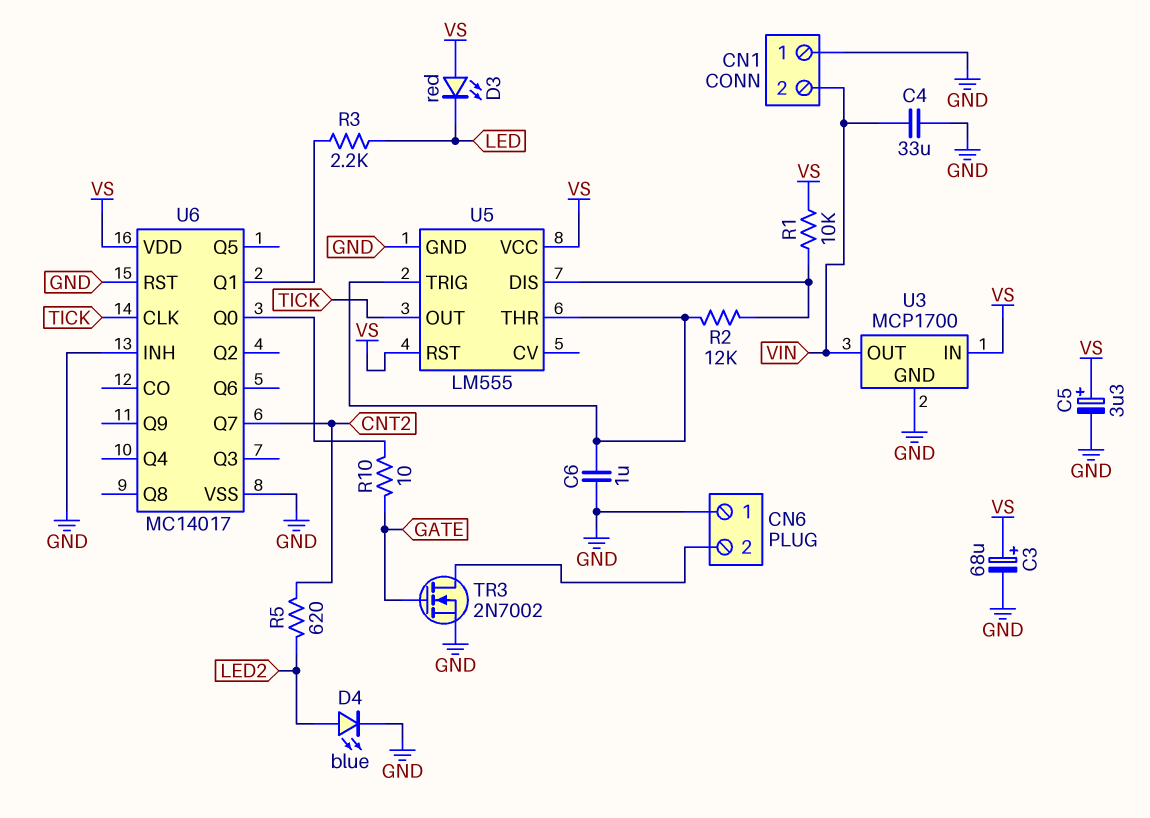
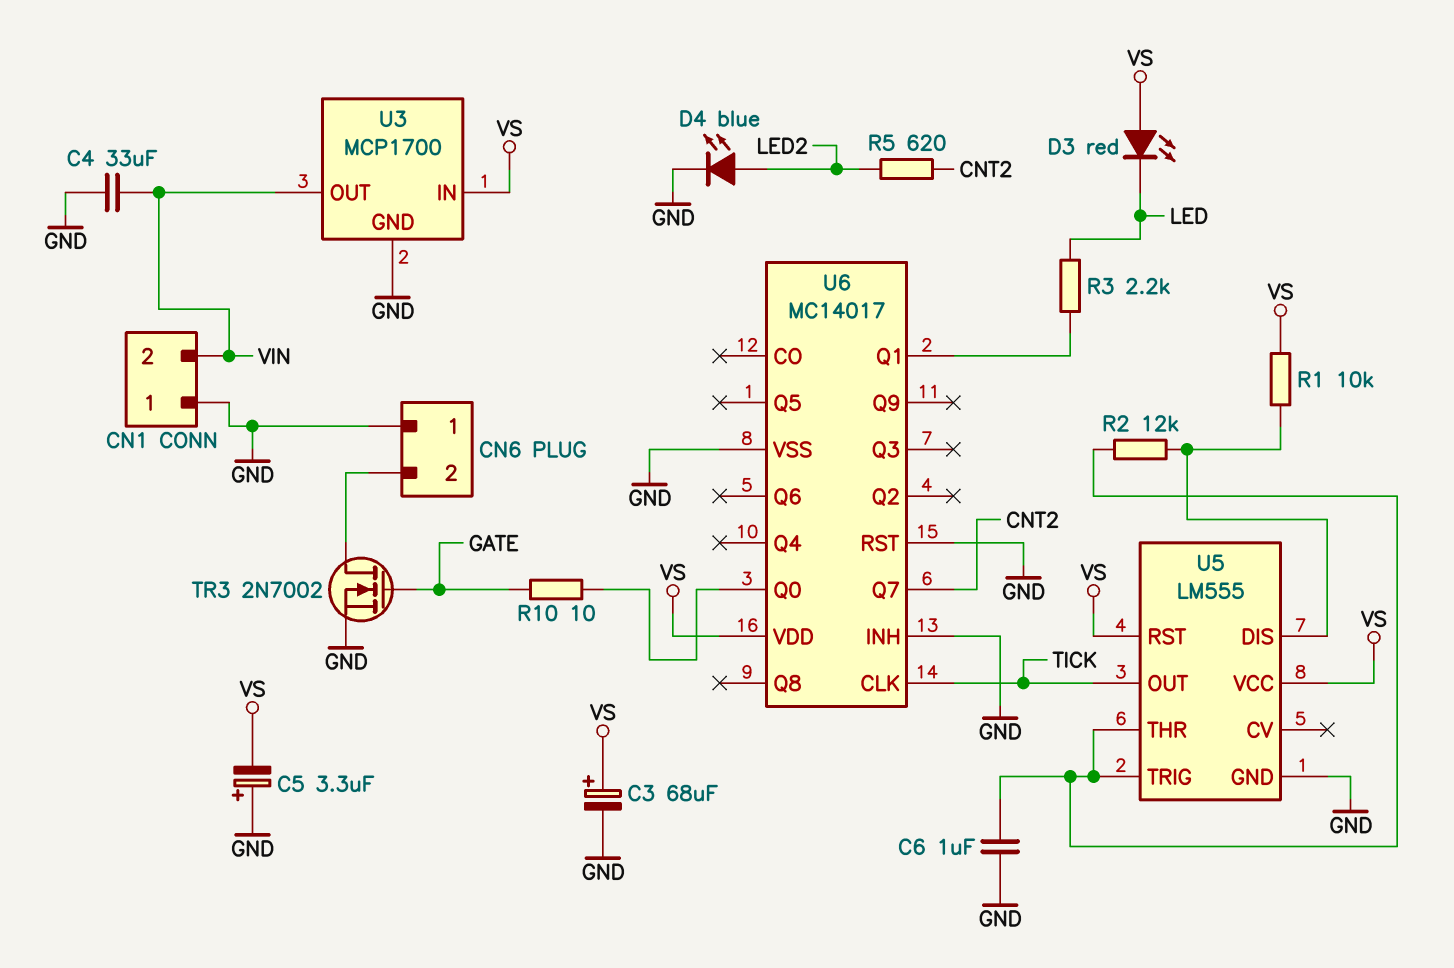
C5: 3.3uF (plus VS, minus GND) -> 3.3uF (plus GND, minus VS)

